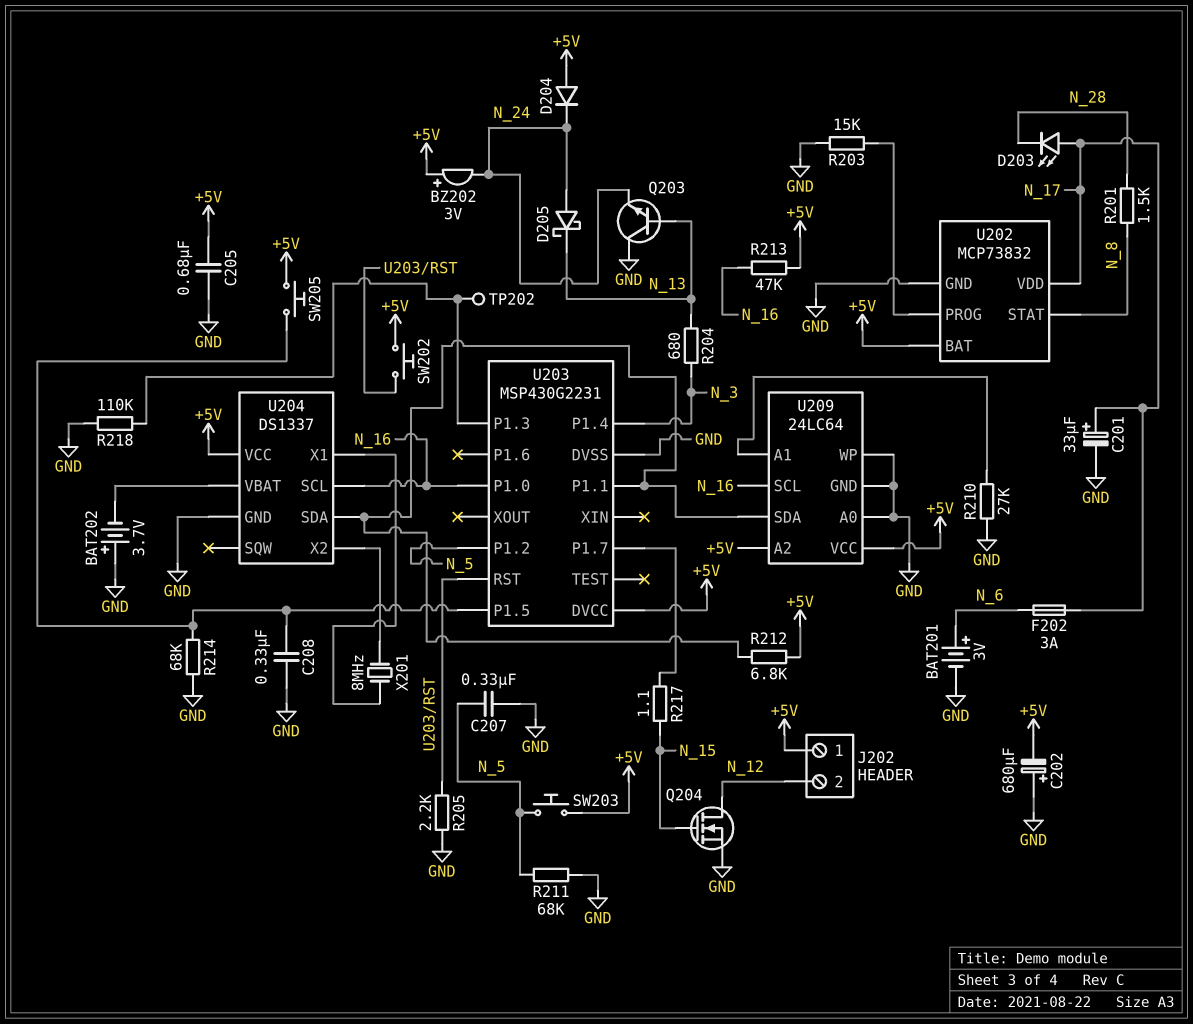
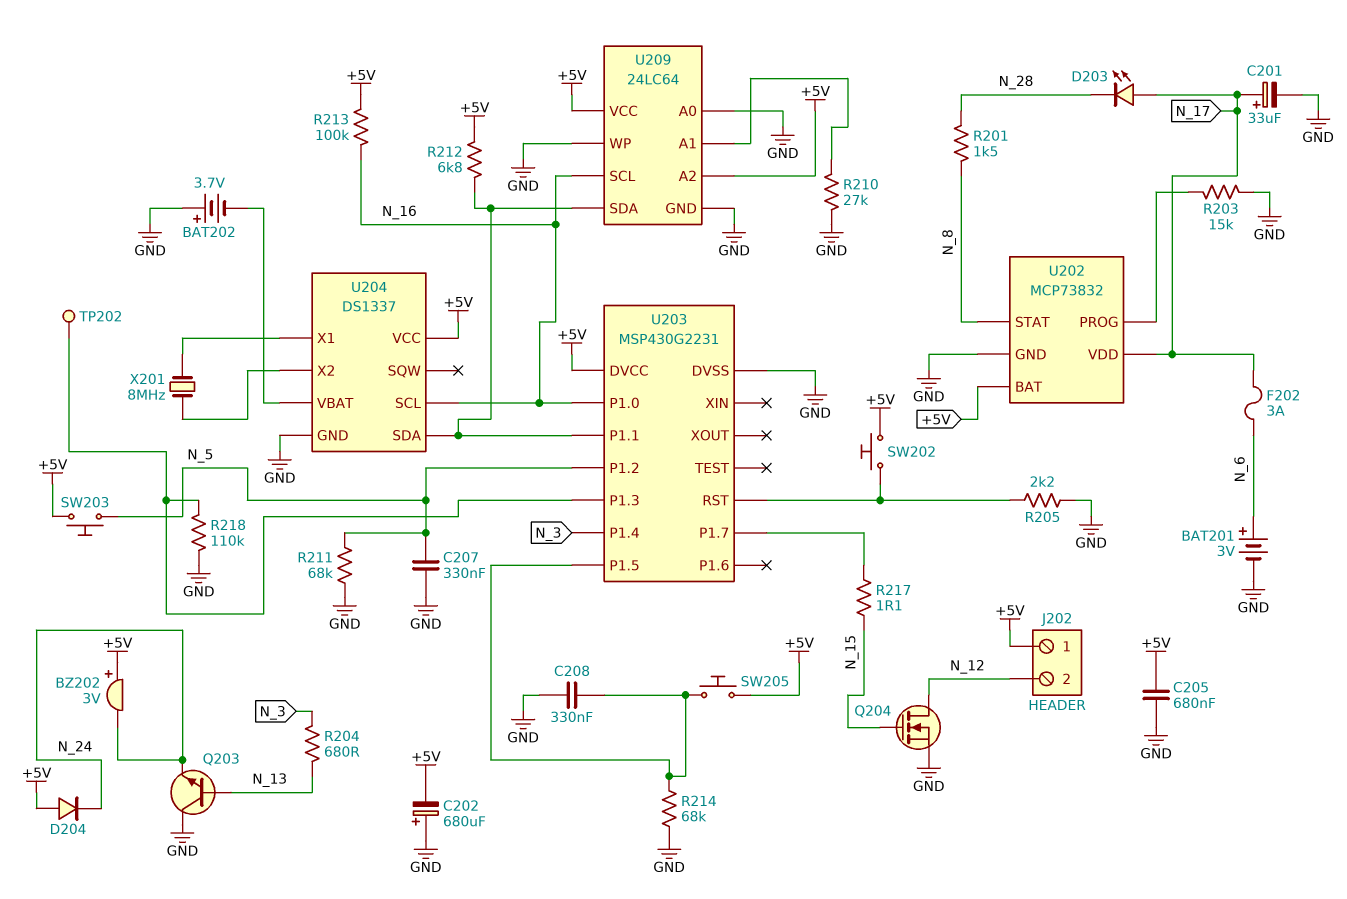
D205: schottky (A N_24, K N_13) -> none
R213: 47k (+5V, N_16) -> 100k (+5V, N_16)

